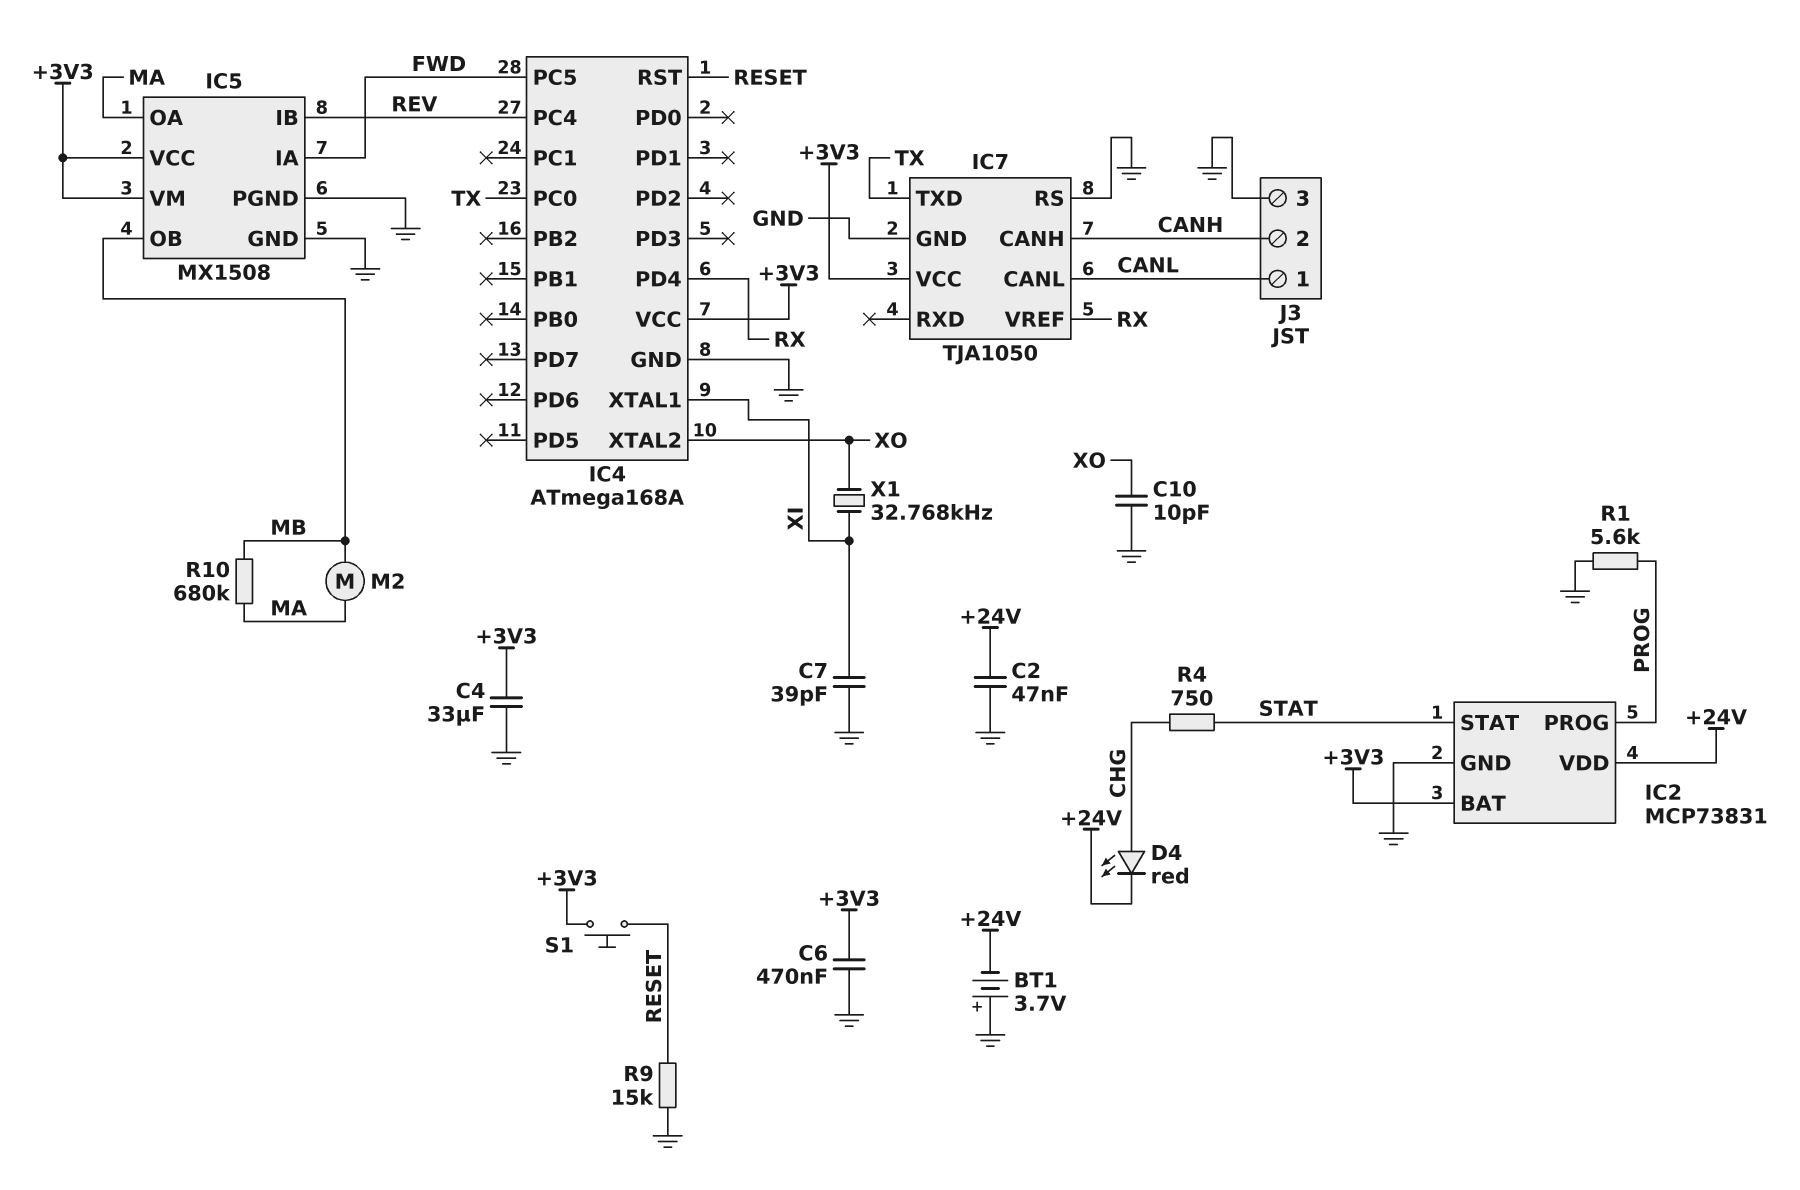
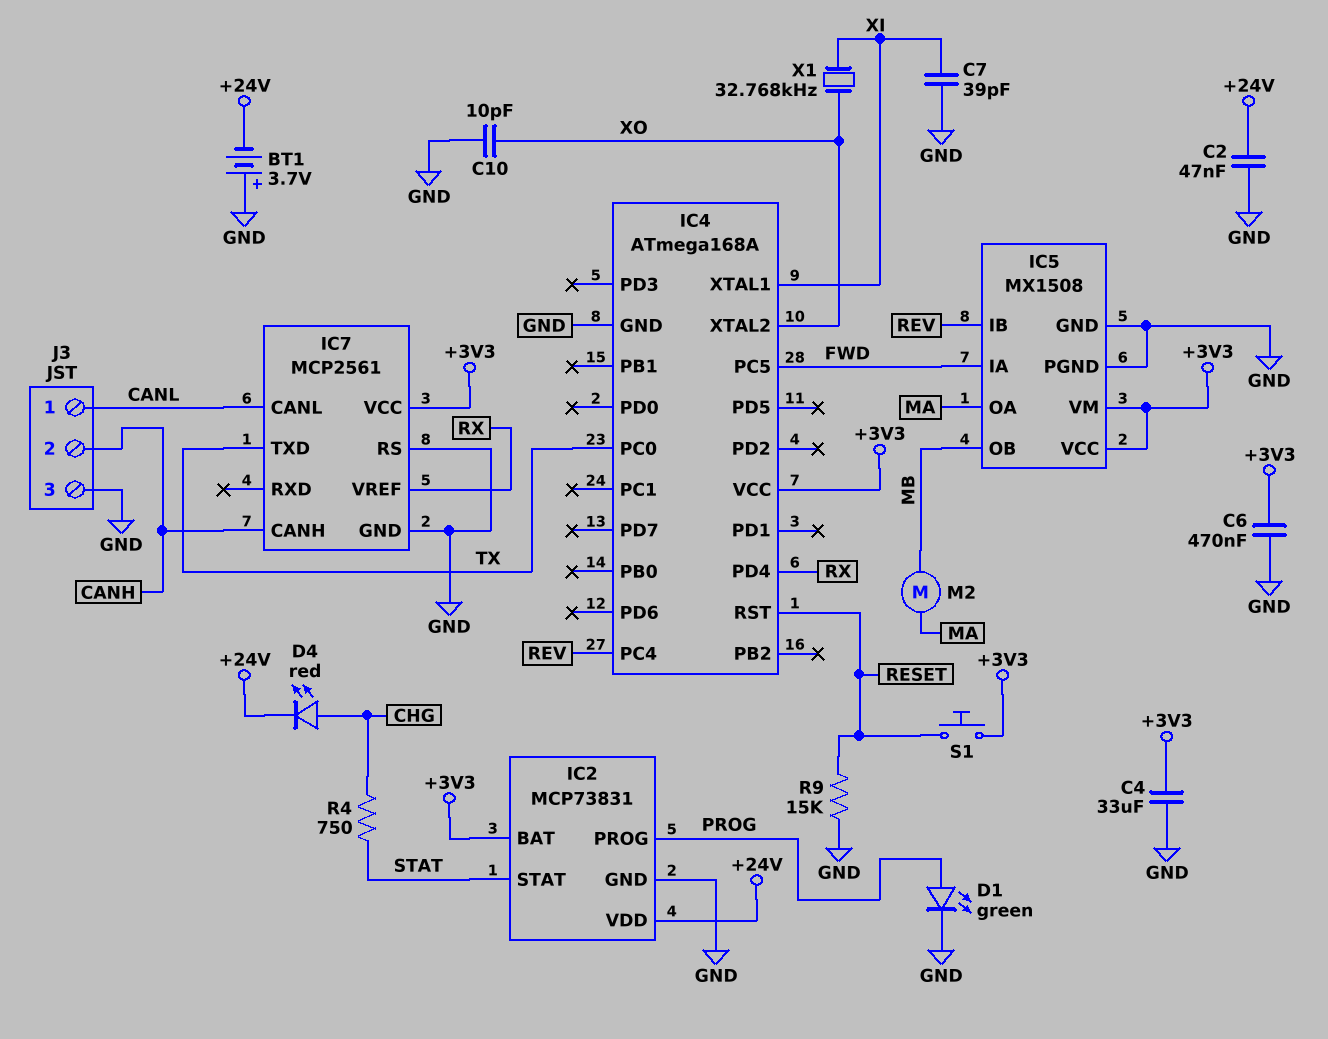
D1: none -> LED green (A PROG, K GND)
IC7: TJA1050 -> MCP2561
R1: 5.6k (GND, PROG) -> none
R10: 680k (MA, MB) -> none

